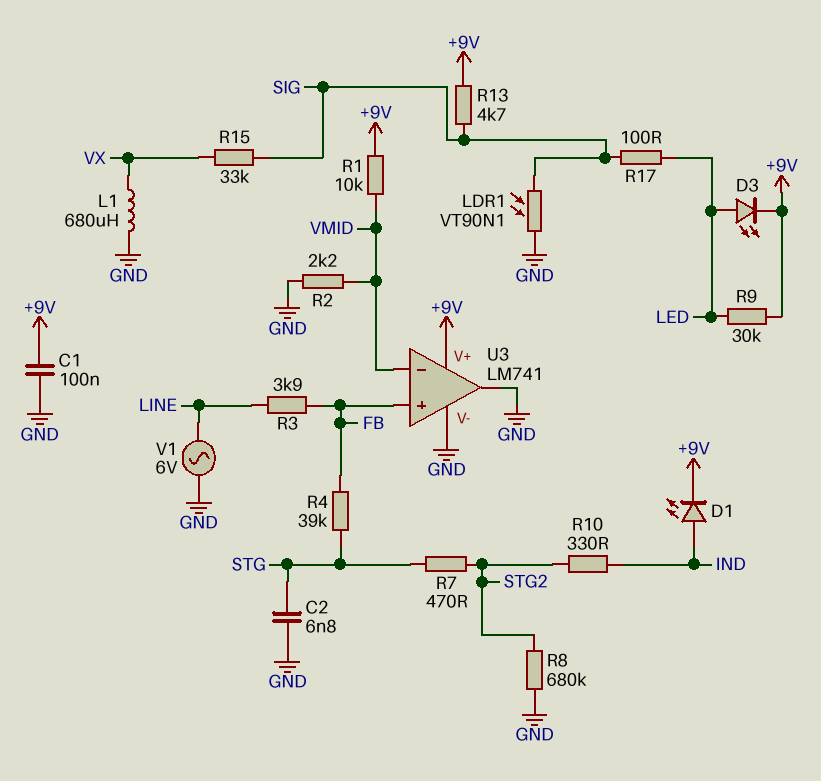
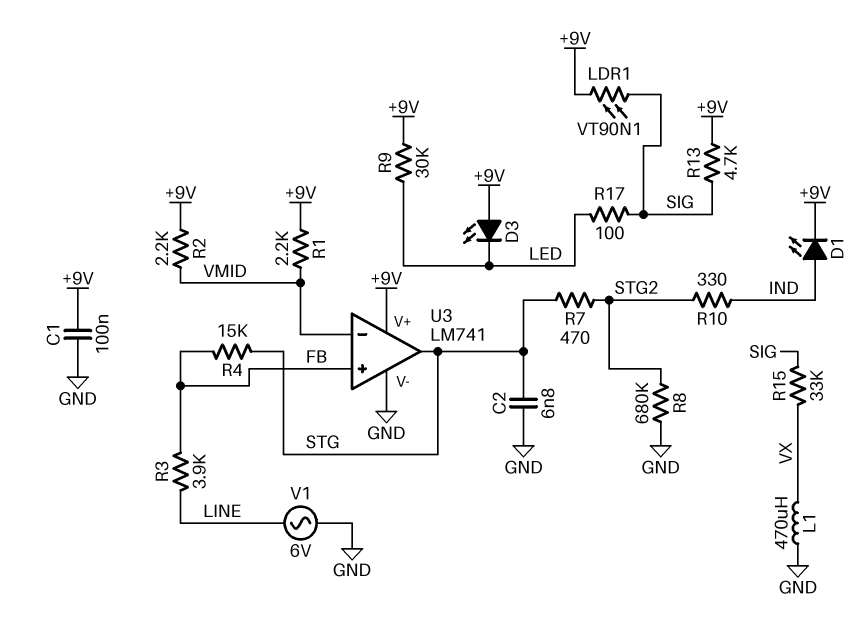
D3: LED (A LED, K +9V) -> LED (A +9V, K LED)
L1: 680uH (GND, VX) -> 470uH (GND, VX)
LDR1: VT90N1 (GND, SIG) -> VT90N1 (+9V, SIG)
R1: 10k (+9V, VMID) -> 2.2k (+9V, VMID)
R2: 2.2k (GND, VMID) -> 2.2k (+9V, VMID)
R4: 39k (FB, STG) -> 15k (FB, STG)
U3 pin out: GND -> STG

